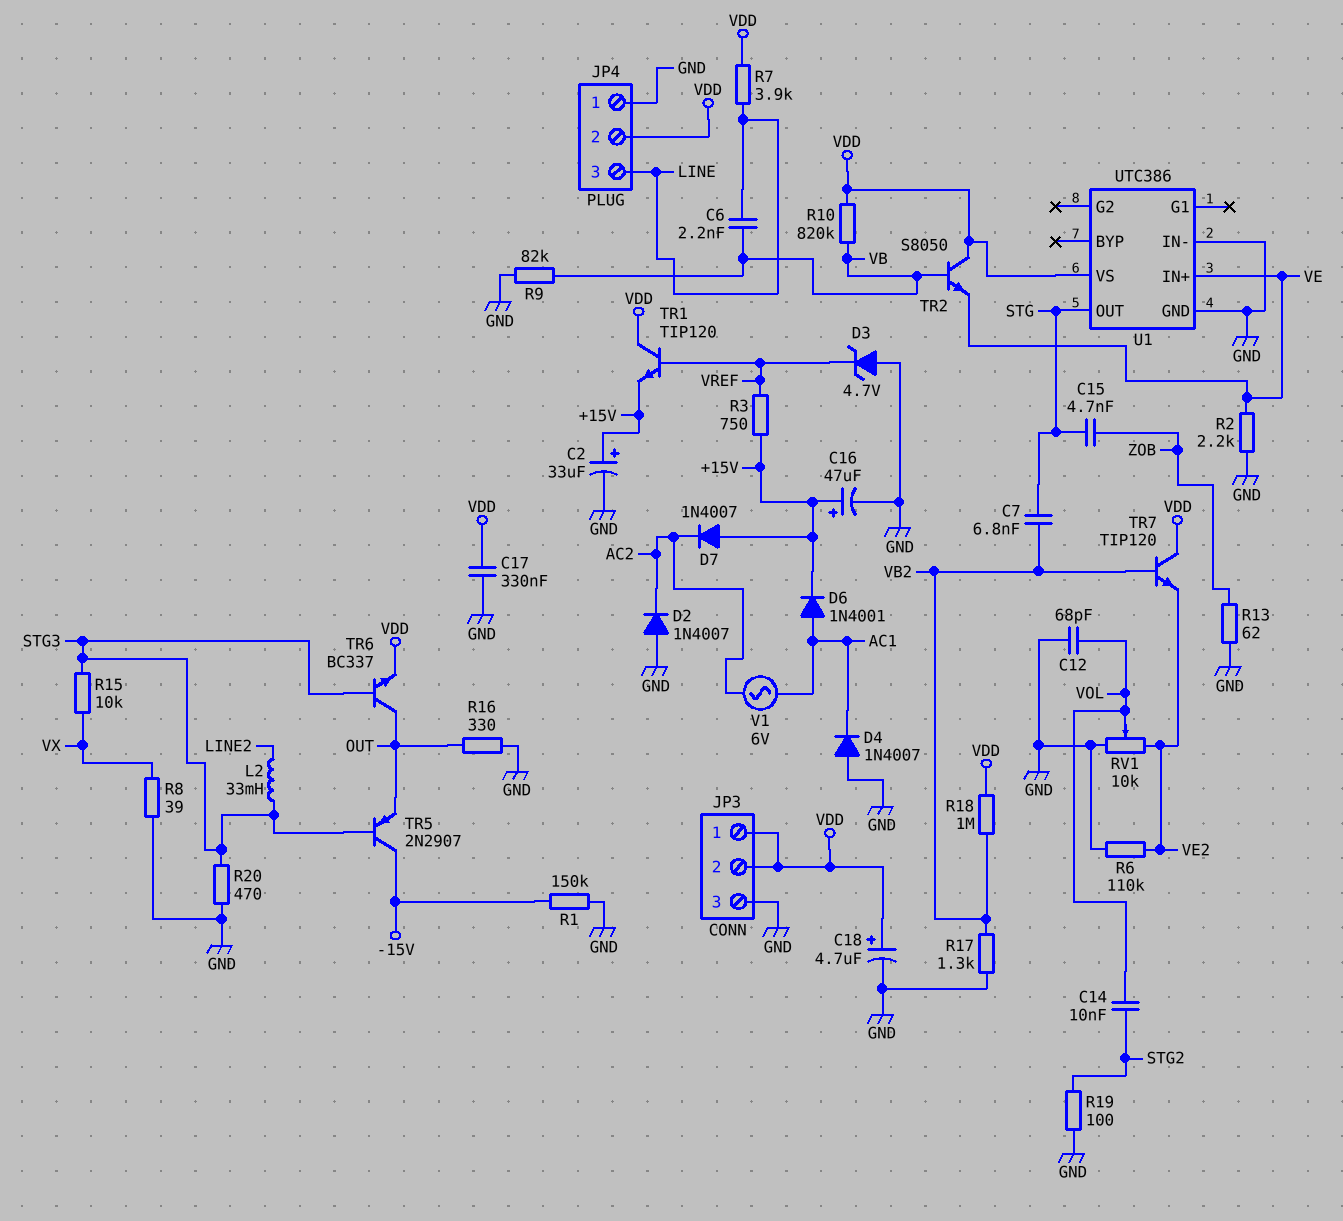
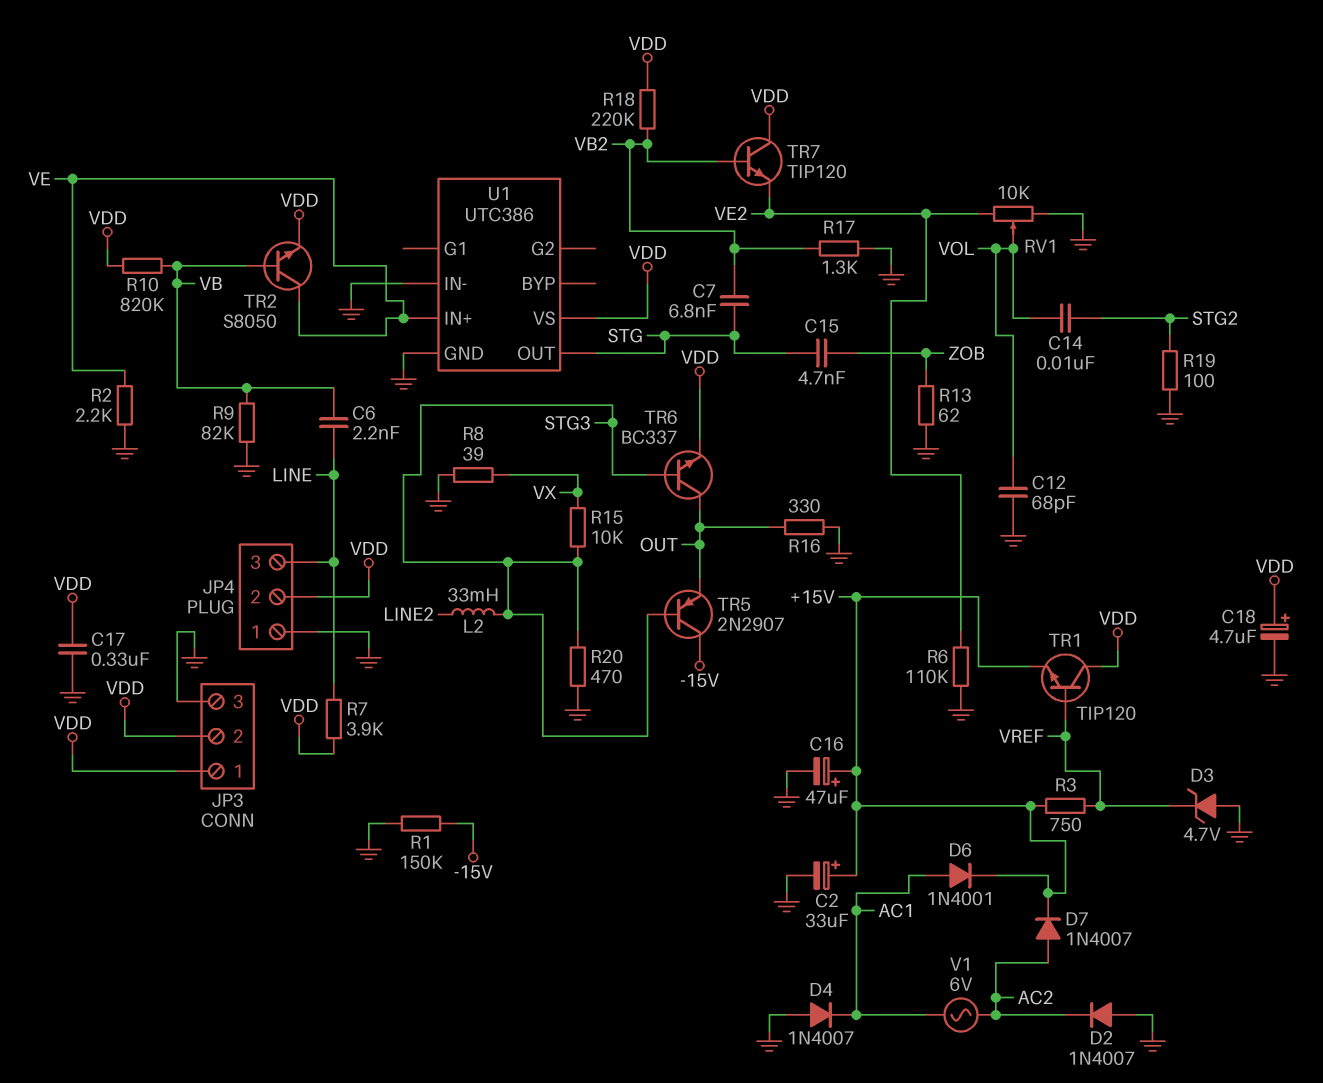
D7: diode 1N4007 (A +15V, K AC2) -> diode 1N4007 (A AC2, K +15V)
R18: 1M (VB2, VDD) -> 220k (VB2, VDD)
TR2: NPN S8050 (B VB, C VDD, E VE) -> NPN S8050 (B VB, C VE, E VDD)

